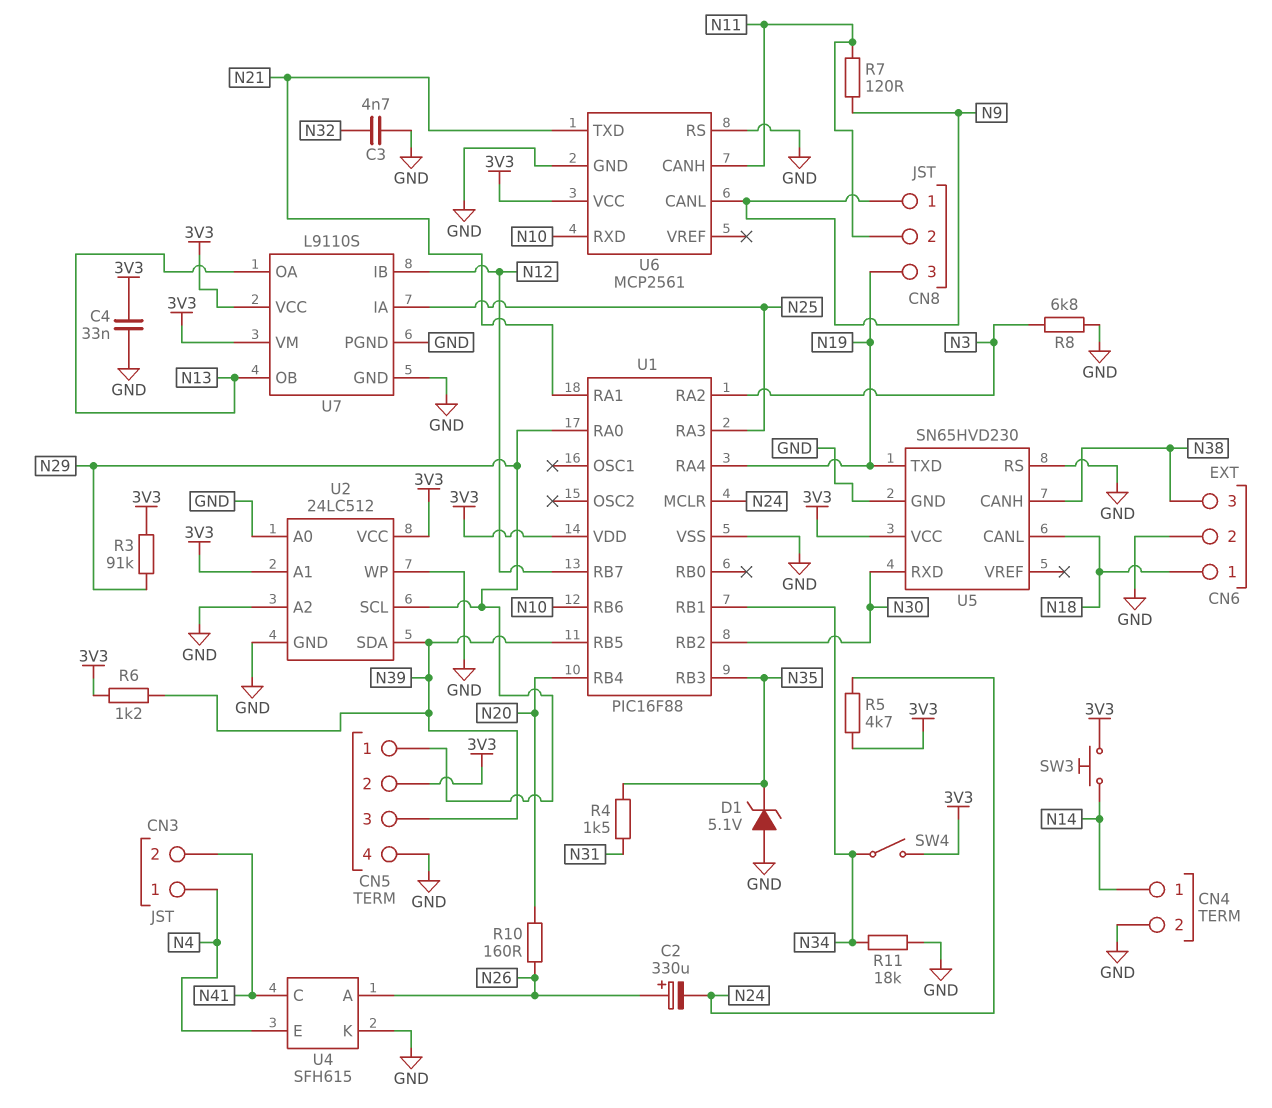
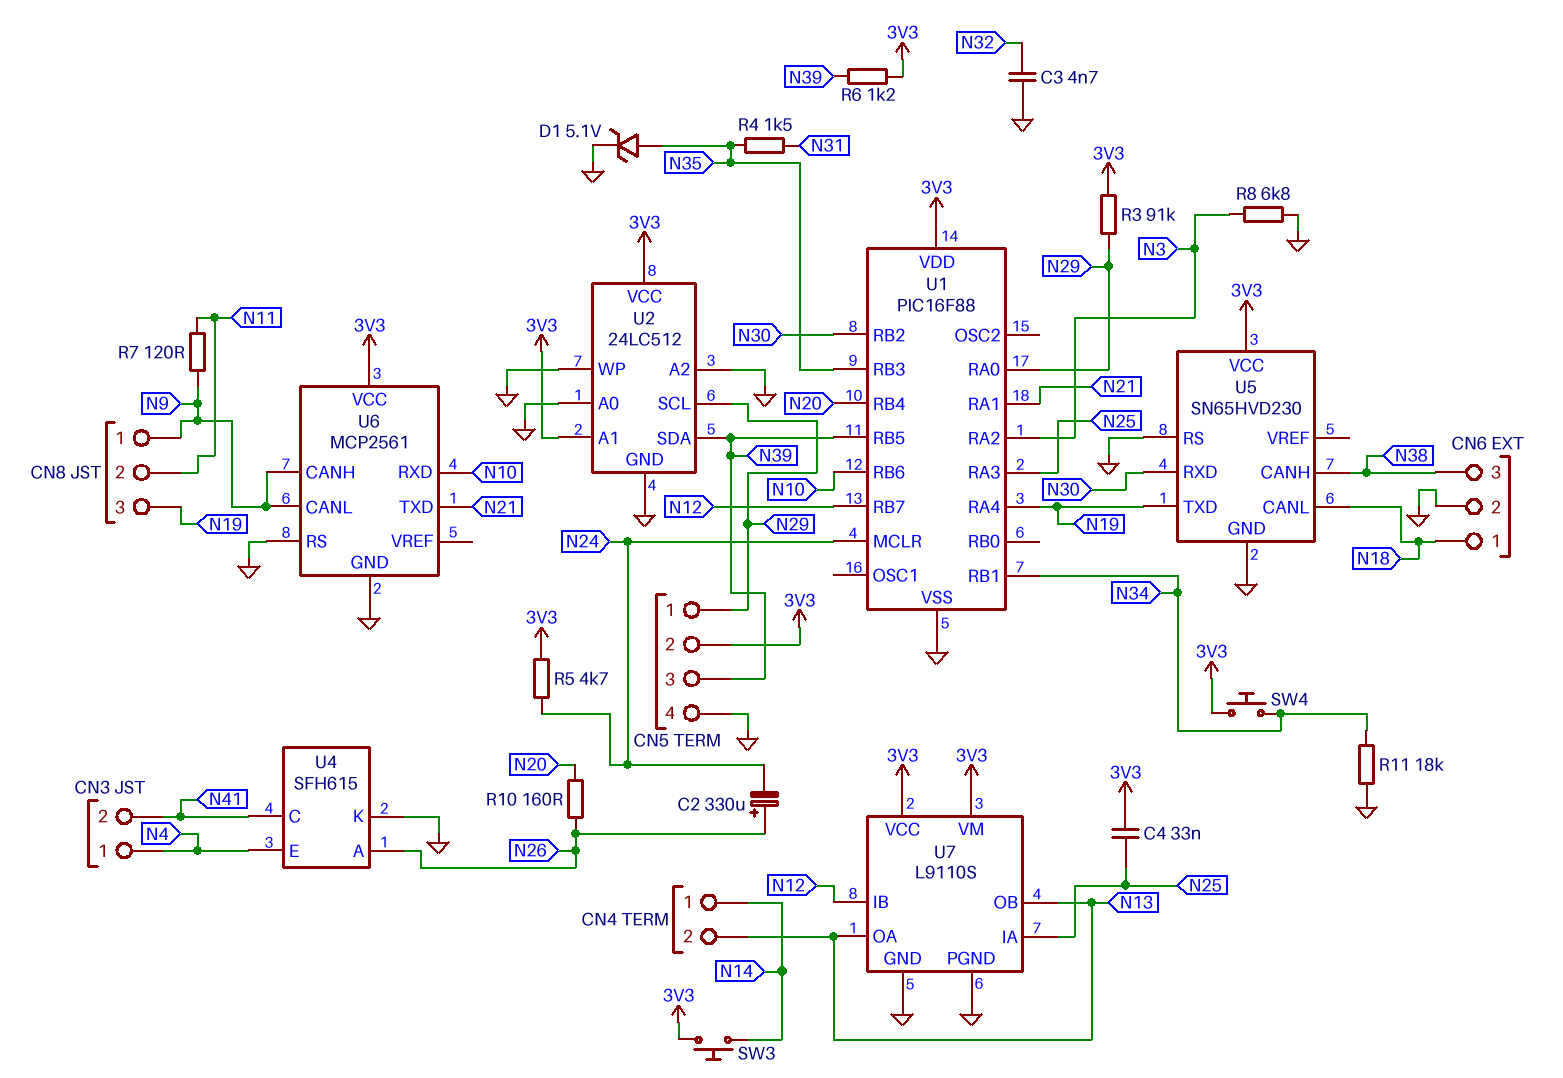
C4: 33nF (3V3, GND) -> 33nF (3V3, N25)
CN4 pin 2: GND -> N13
D1: zener 5.1V (A GND, K N35) -> zener 5.1V (A N35, K GND)
SW4: switch (3V3, N34) -> button (3V3, N34)
U6 pin CANH: N11 -> N9

